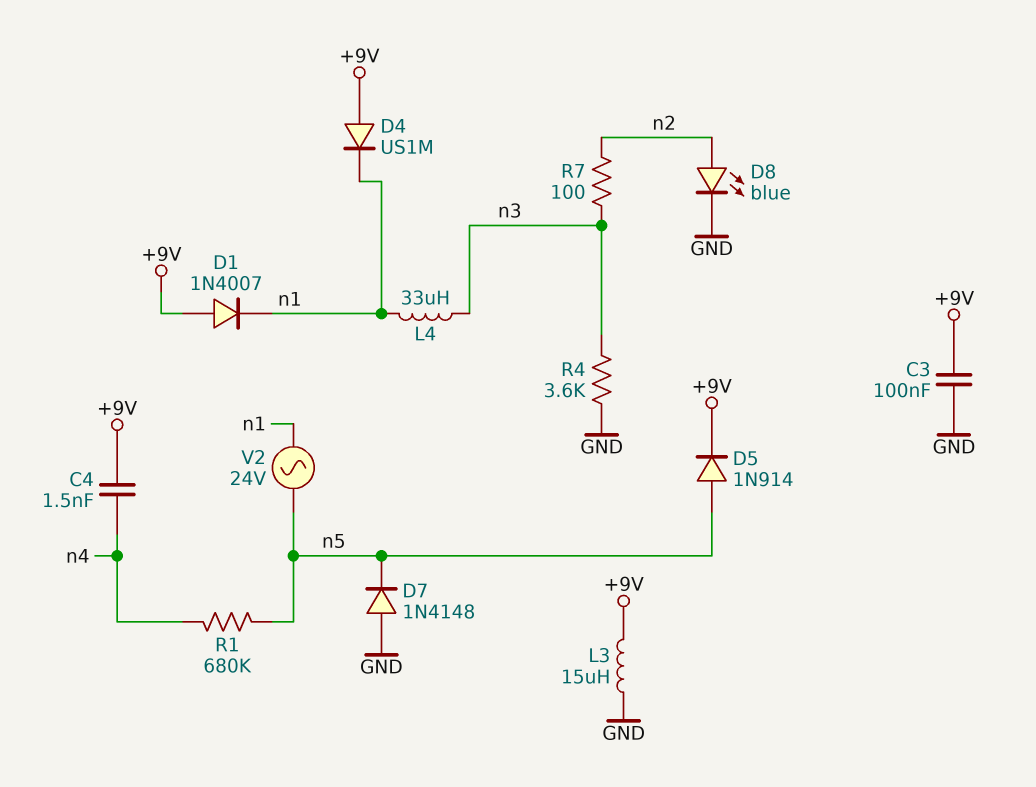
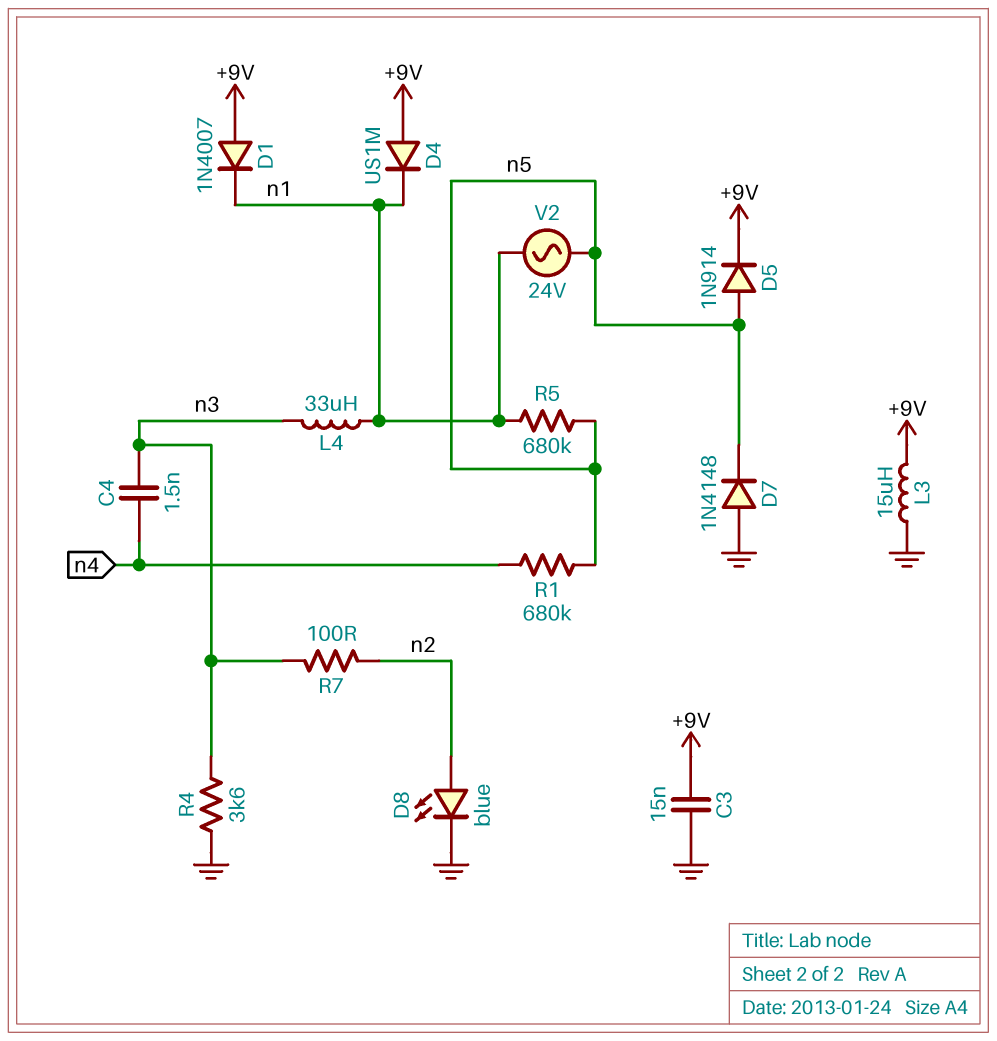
C3: 100nF (+9V, GND) -> 15nF (+9V, GND)
C4: 1.5nF (+9V, n4) -> 1.5nF (n3, n4)
R5: none -> 680k (n1, n5)

